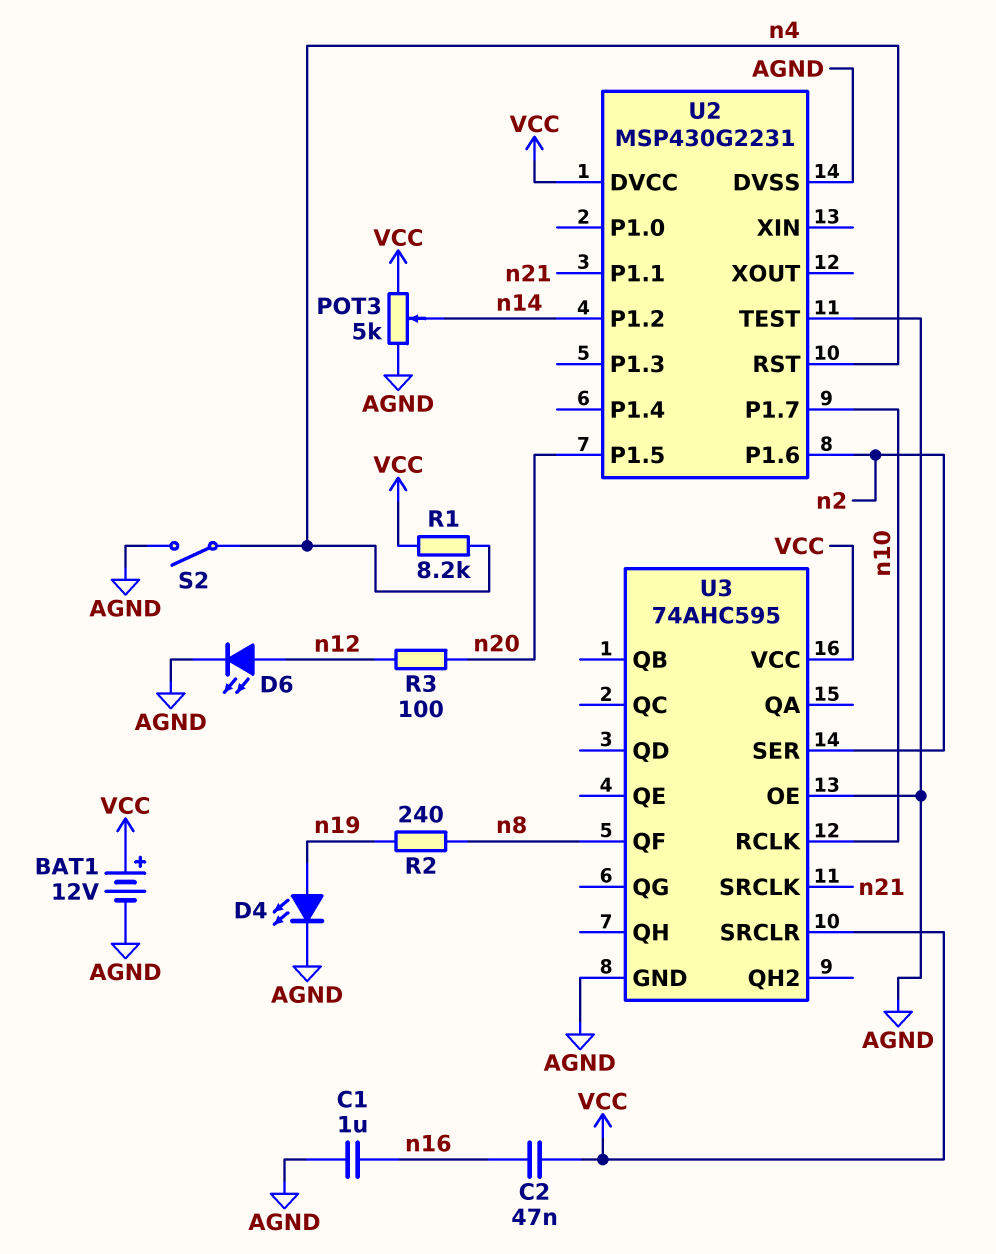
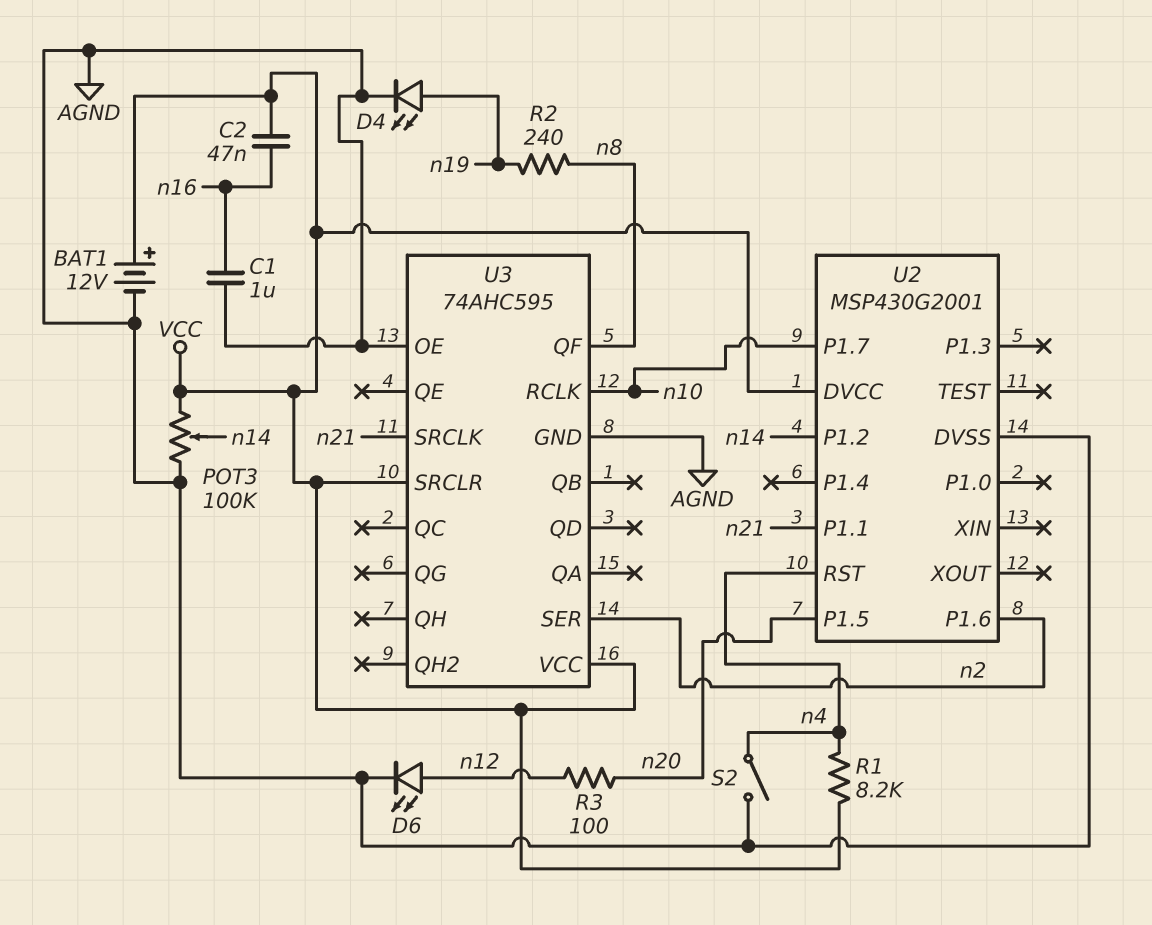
POT3: 5k (AGND, VCC, wiper n14) -> 100k (AGND, VCC, wiper n14)
U2: MSP430G2231 -> MSP430G2001
U2 pin TEST: AGND -> none

